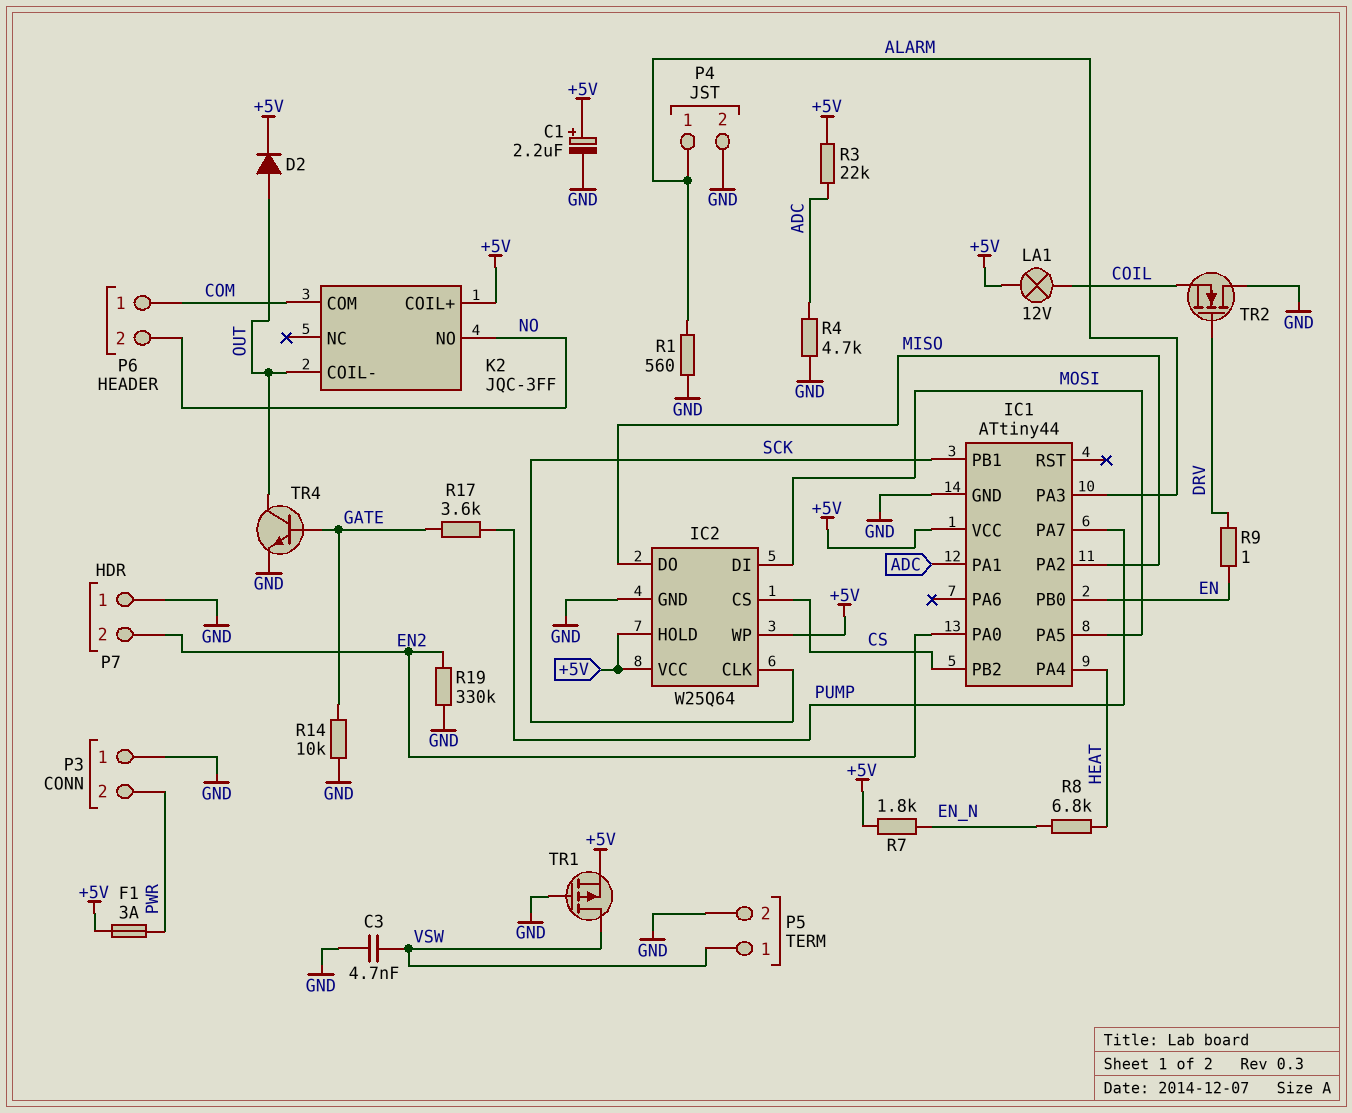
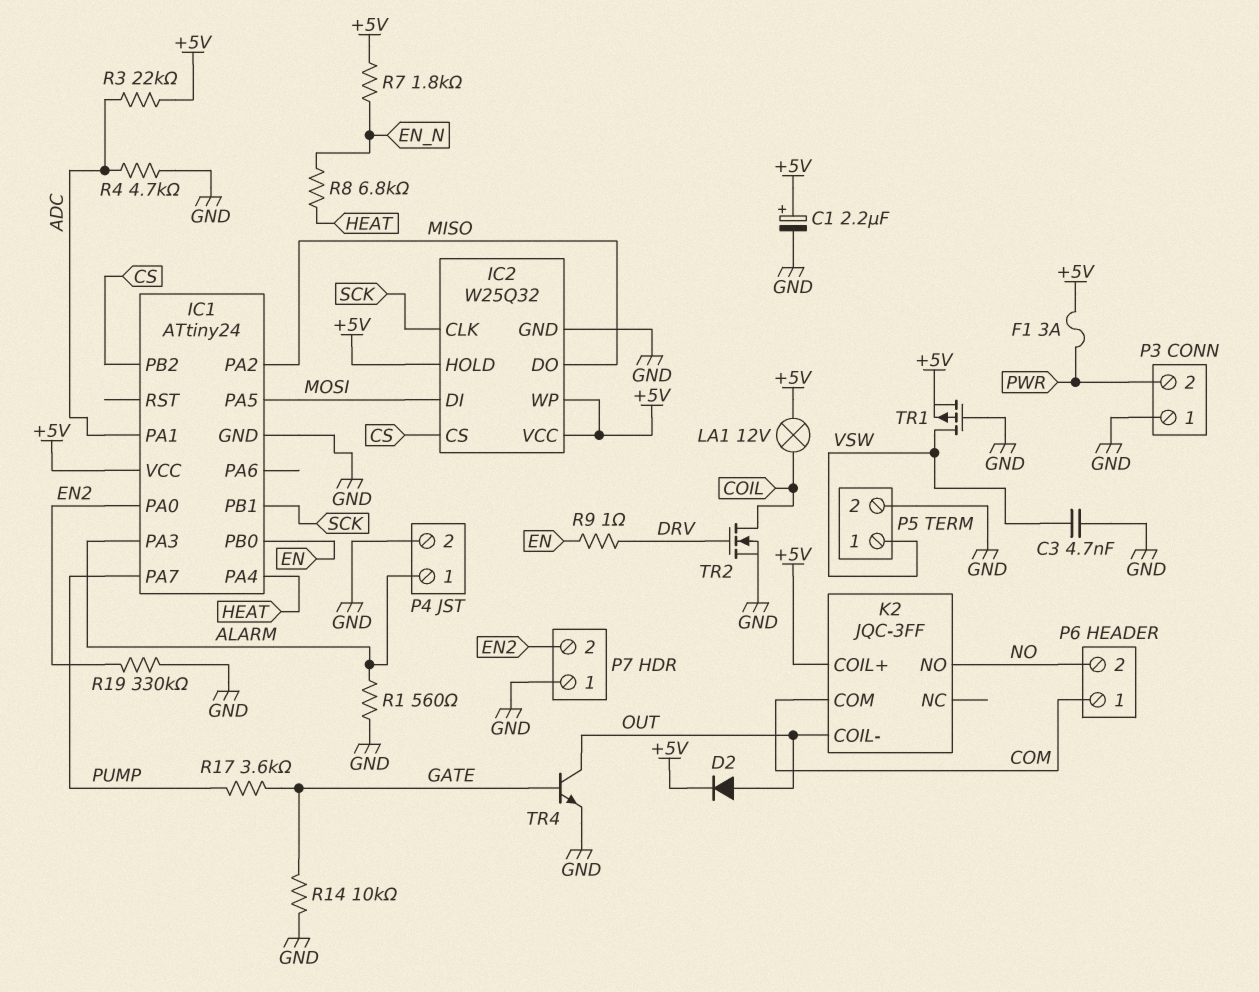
IC1: ATtiny44 -> ATtiny24
IC2: W25Q64 -> W25Q32
TR2: NMOS (G DRV, D GND, S COIL) -> NMOS (G DRV, D COIL, S GND)

